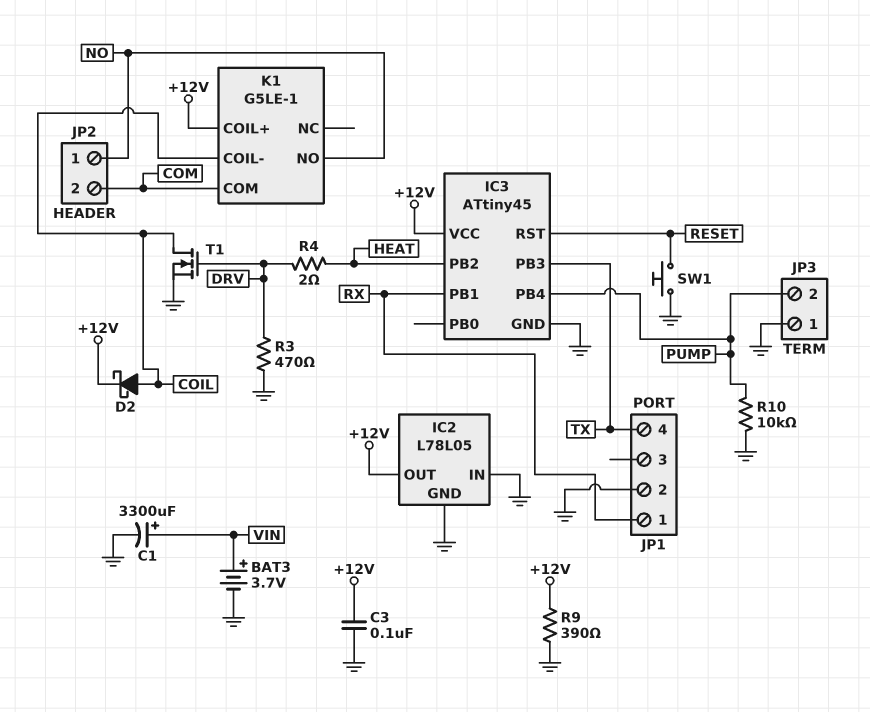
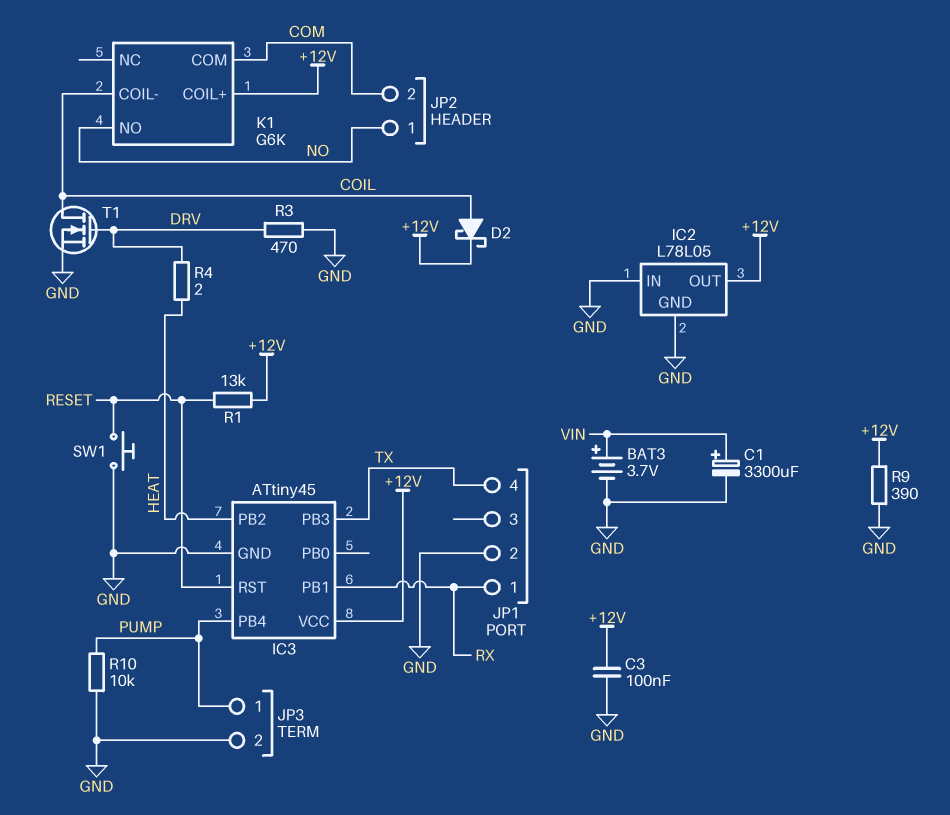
JP3 pin 1: GND -> PUMP
JP3 pin 2: PUMP -> GND
K1: G5LE-1 -> G6K
R1: none -> 13k (+12V, RESET)

